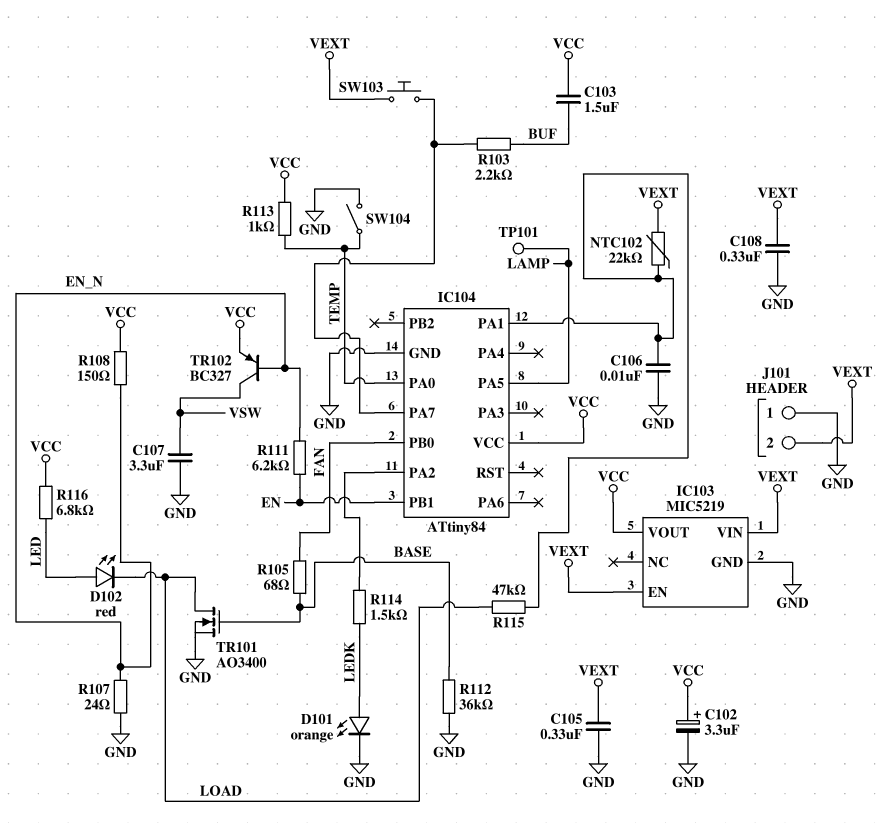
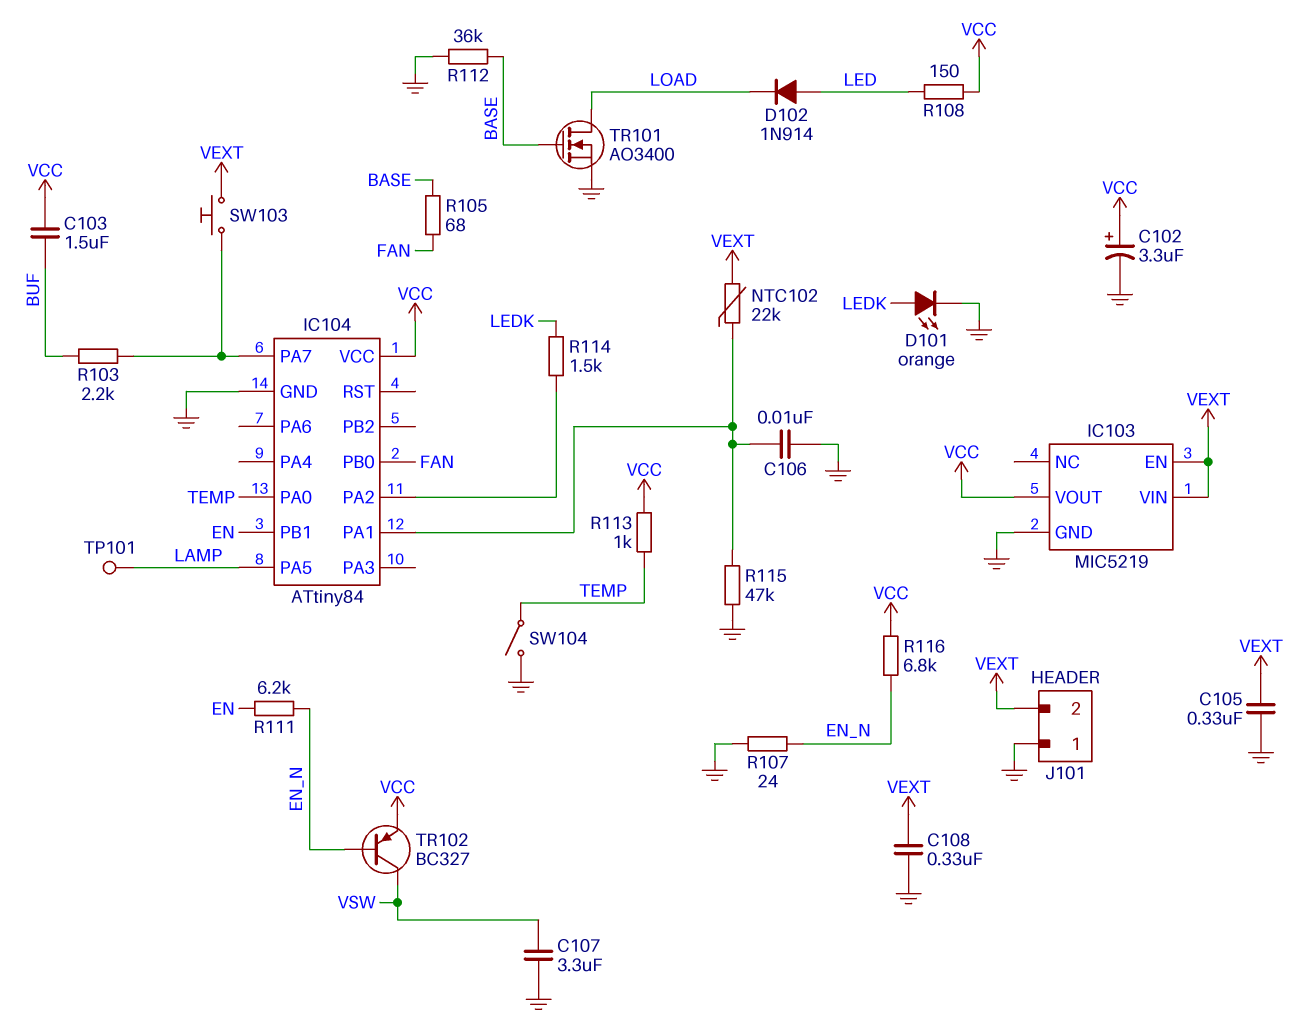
D102: LED red (A LED, K LOAD) -> diode 1N914 (A LED, K LOAD)
R108: 150 (EN_N, VCC) -> 150 (LED, VCC)
R115: 47k (IC104/PA1, LOAD) -> 47k (GND, IC104/PA1)
R116: 6.8k (LED, VCC) -> 6.8k (EN_N, VCC)

